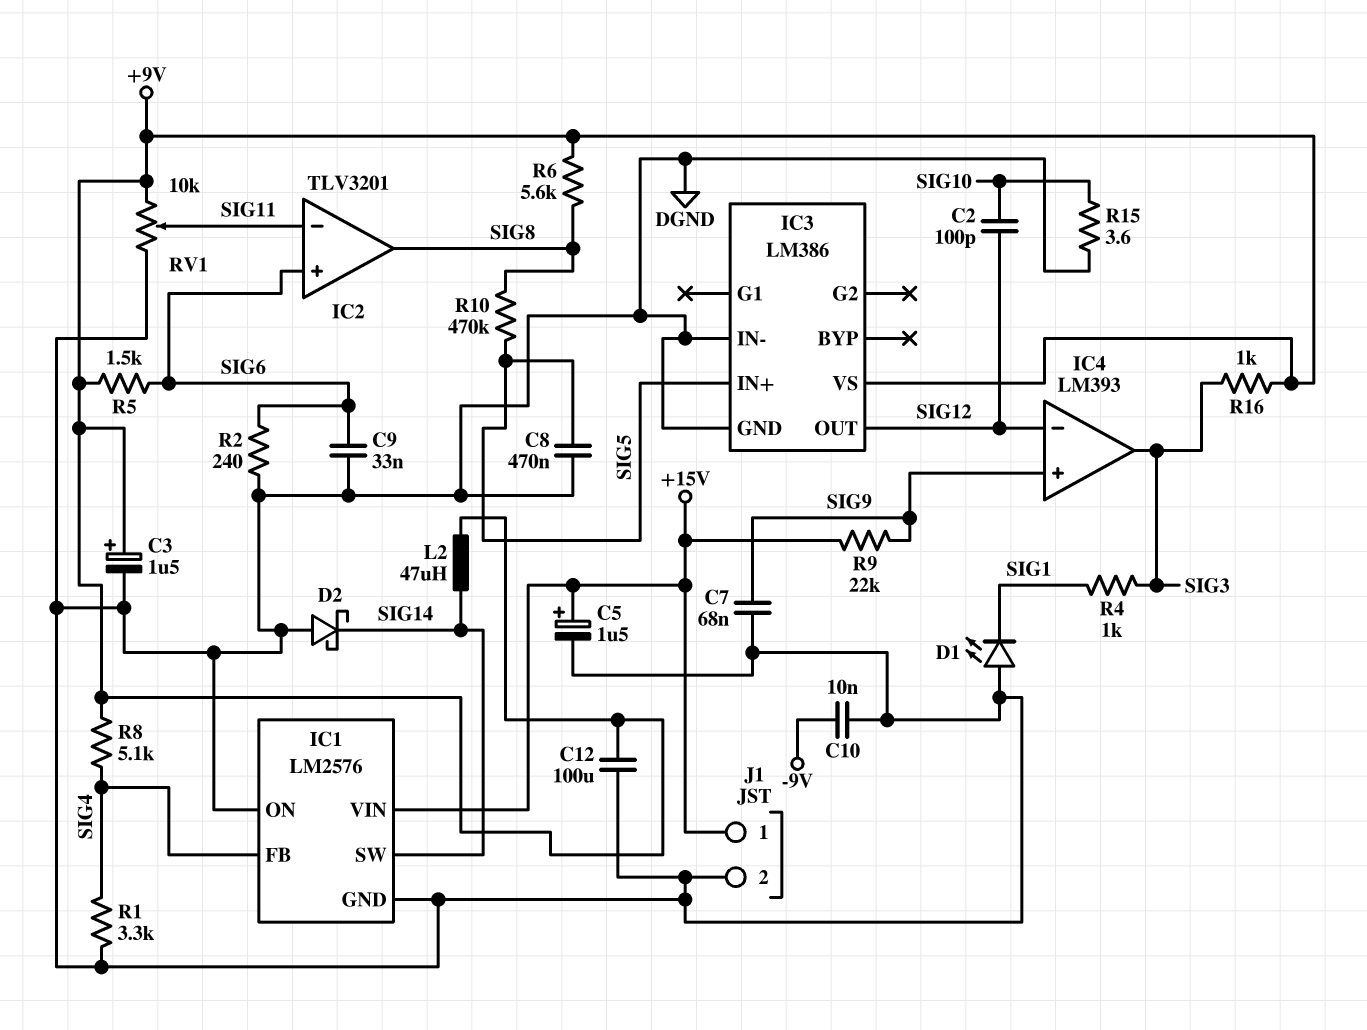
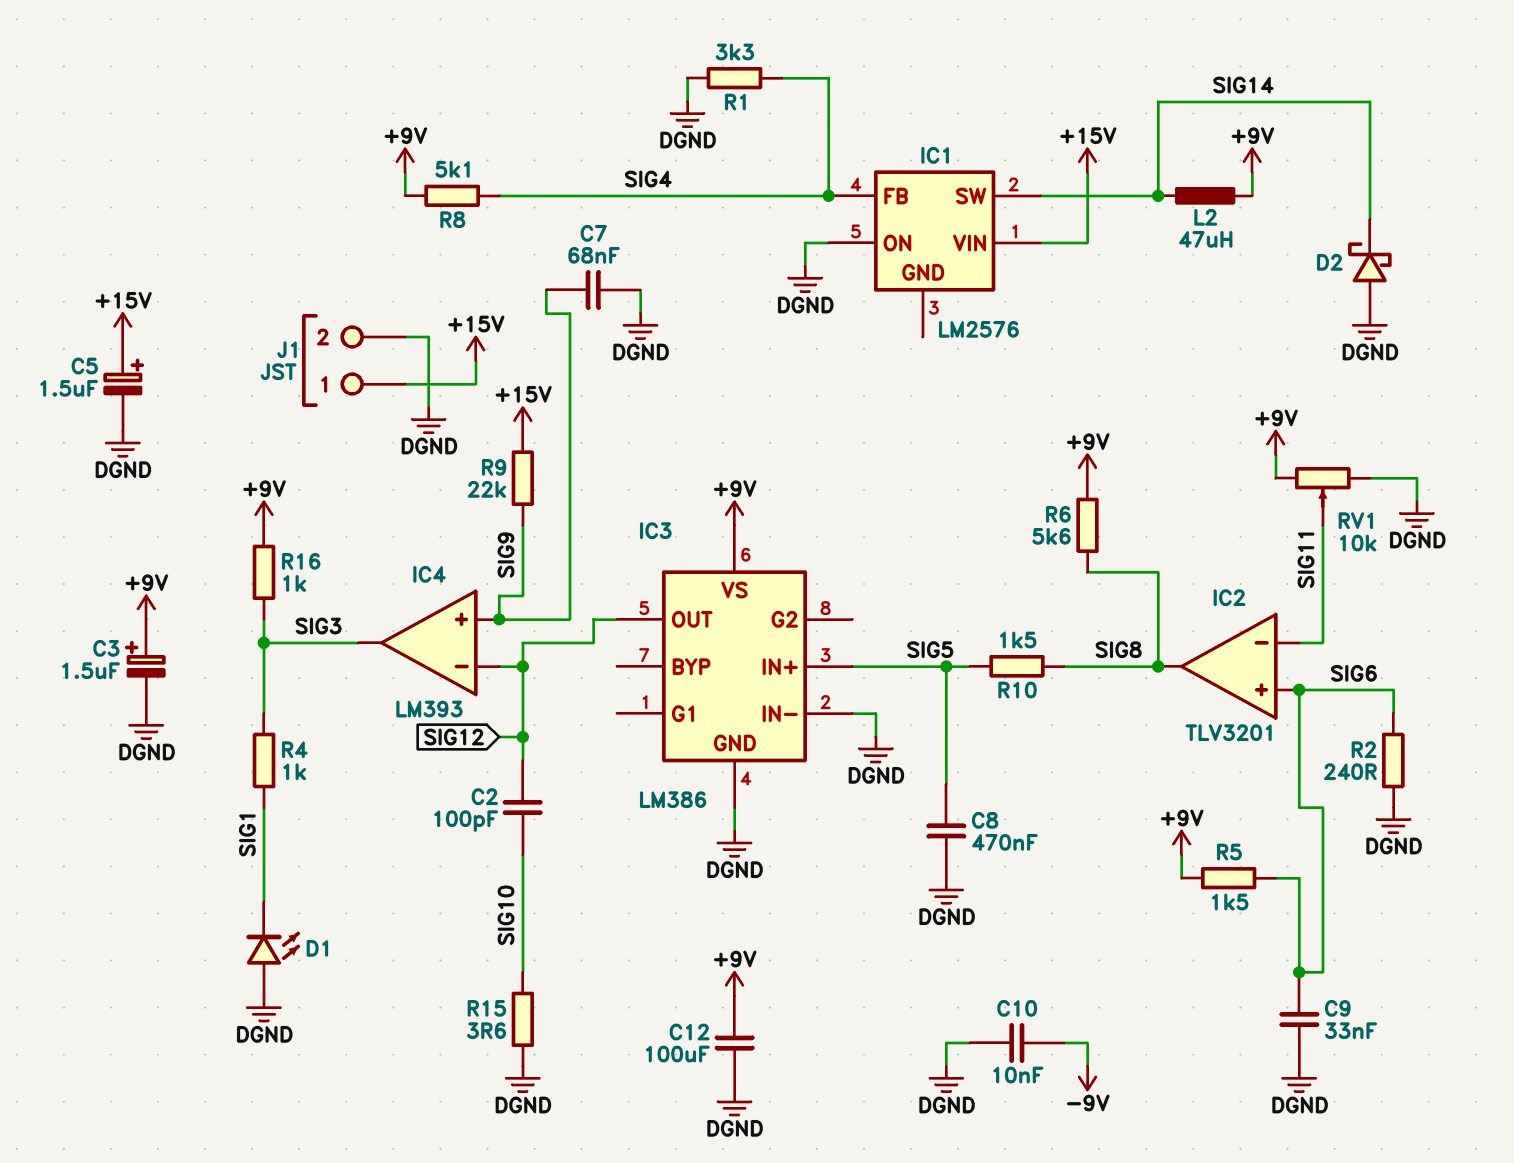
IC1 pin GND: DGND -> none
R10: 470k (SIG5, SIG8) -> 1.5k (SIG5, SIG8)

